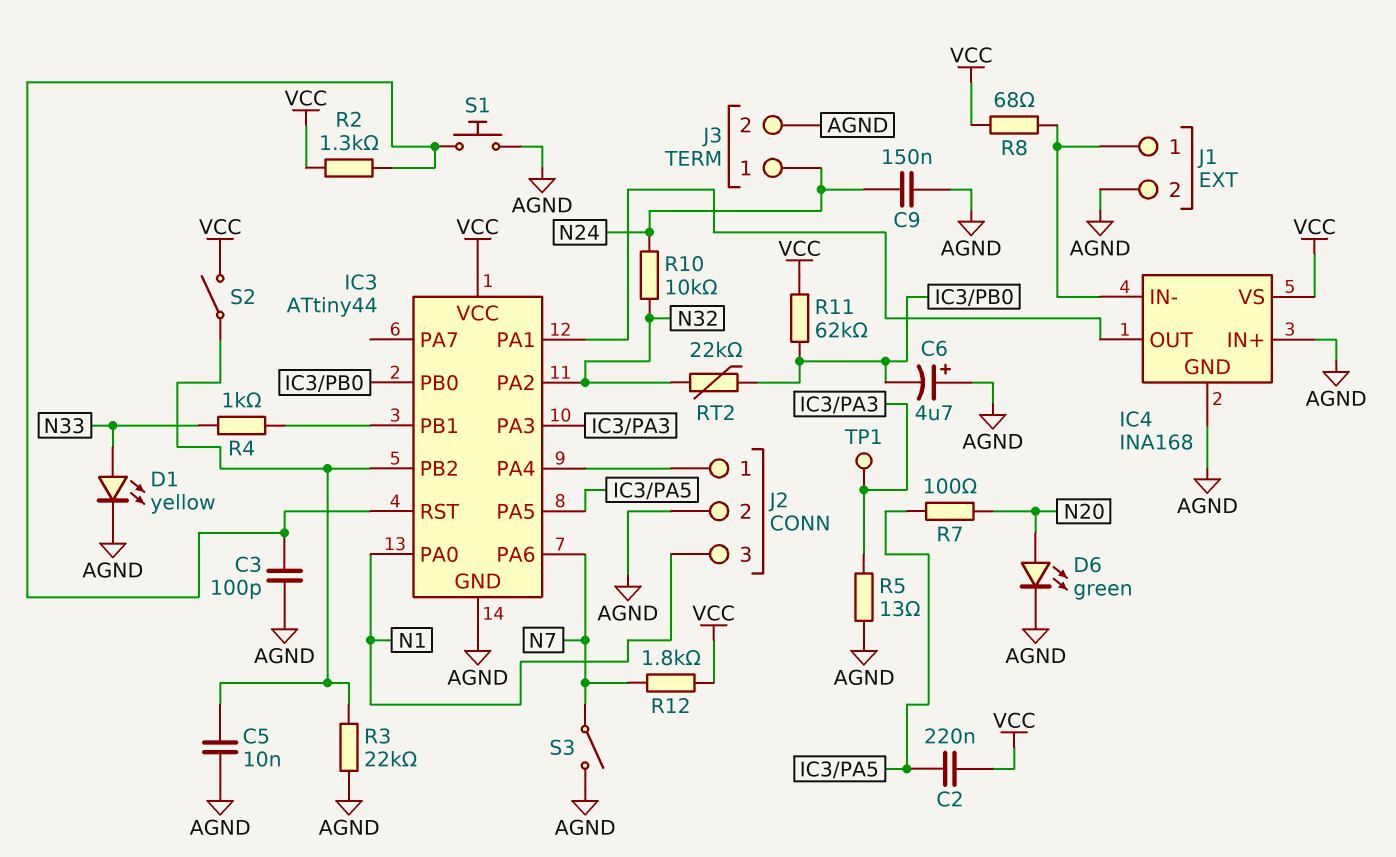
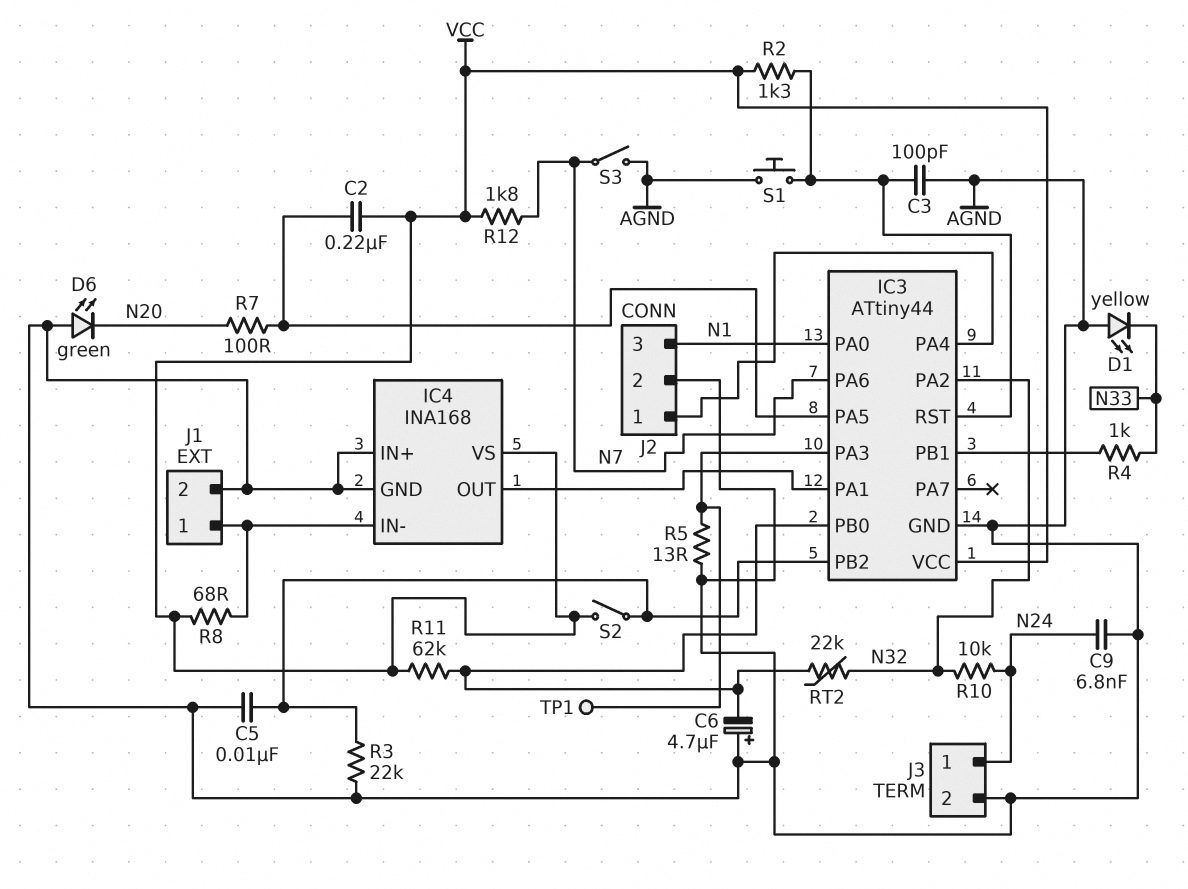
C9: 150nF (AGND, N24) -> 6.8nF (AGND, N24)
D1: LED yellow (A N33, K AGND) -> LED yellow (A AGND, K N33)
D6: LED green (A N20, K AGND) -> LED green (A AGND, K N20)

